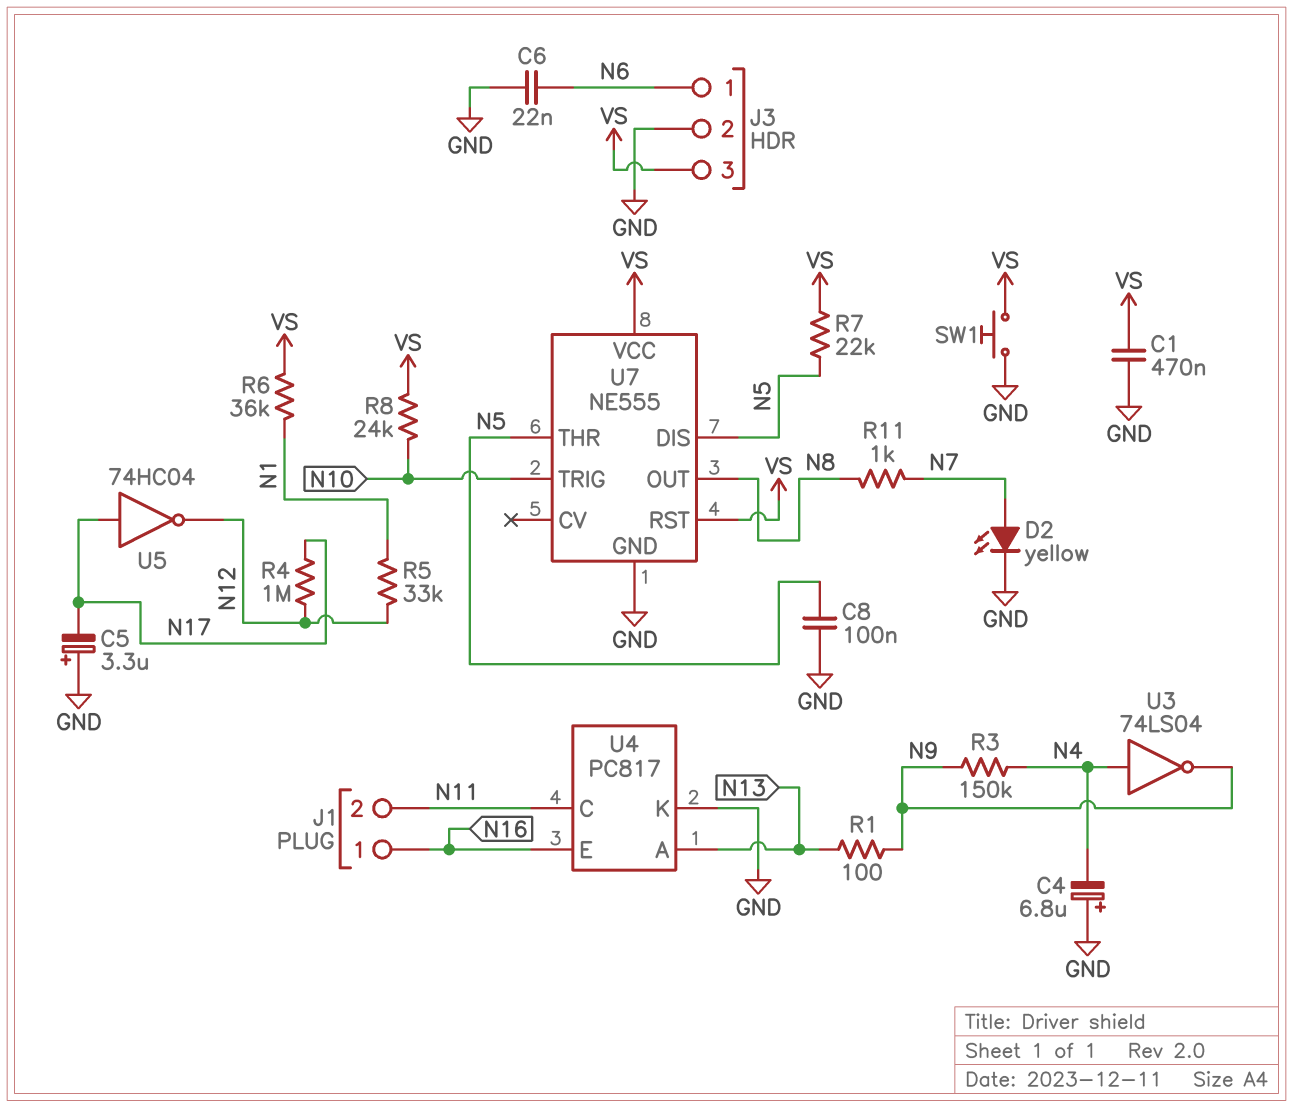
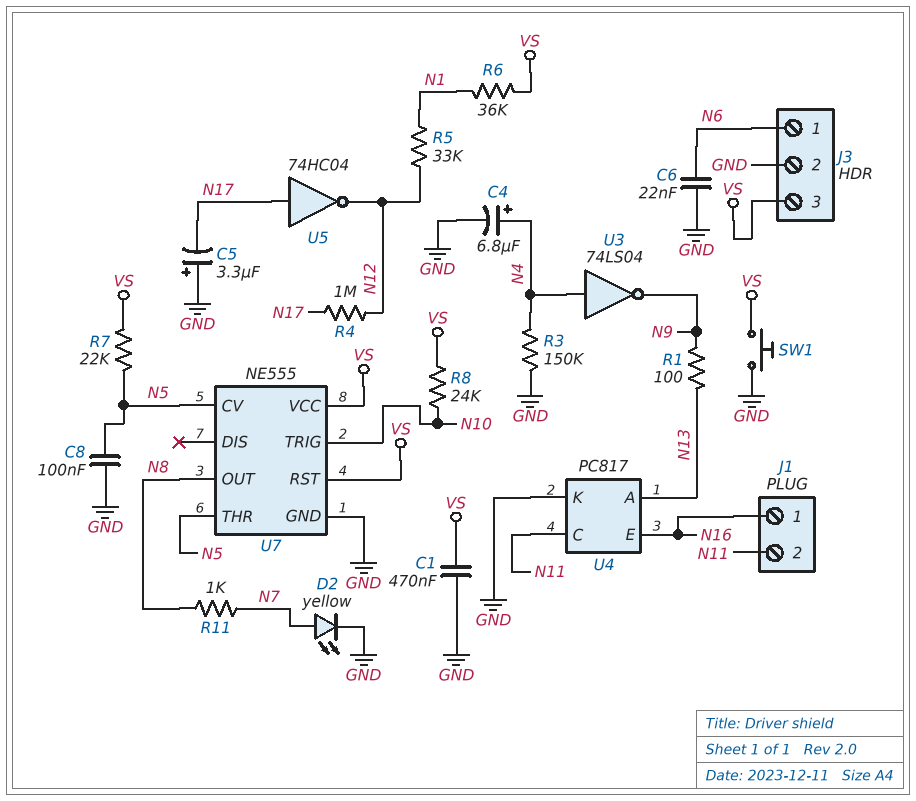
C4: 6.8uF (plus GND, minus N4) -> 6.8uF (plus N4, minus GND)
R3: 150k (N4, N9) -> 150k (GND, N4)
U7 pin CV: none -> N5
U7 pin DIS: N5 -> none

